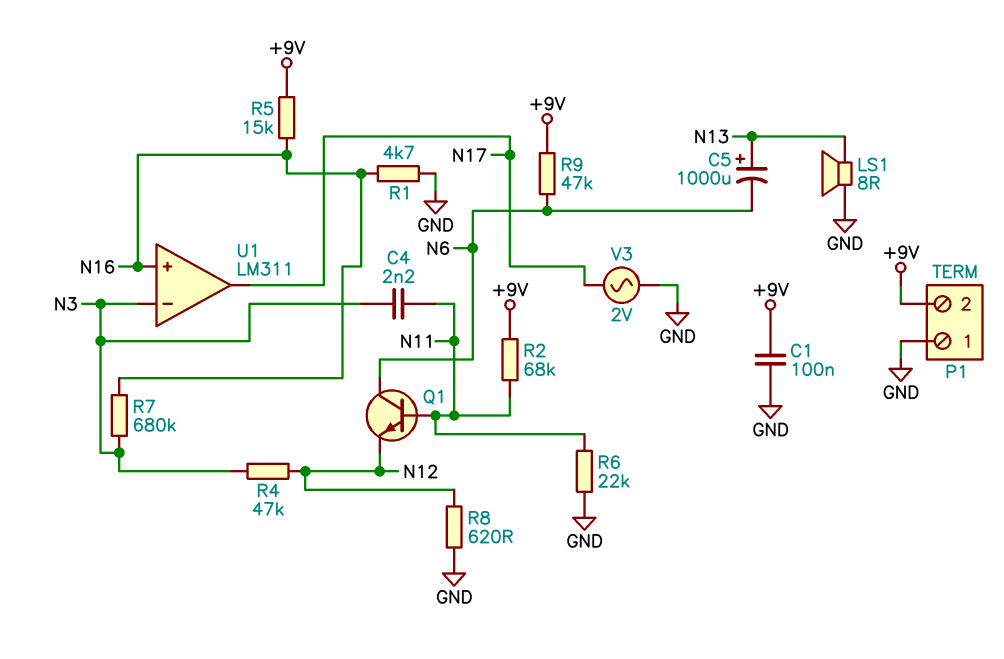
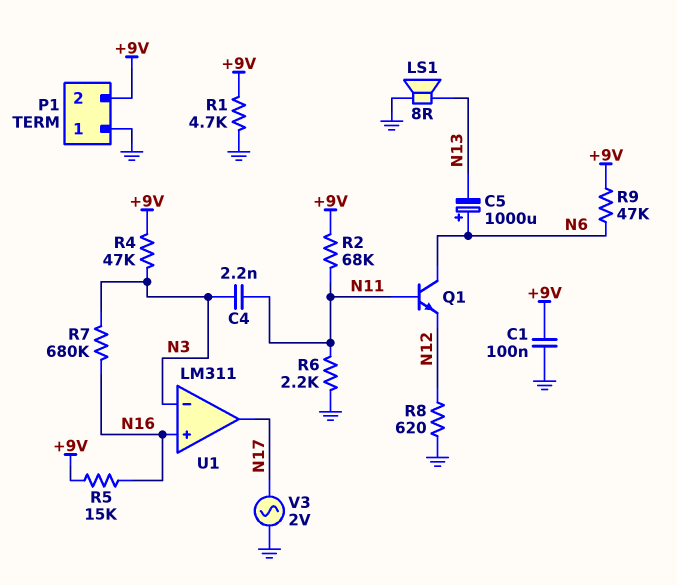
C5: 1000uF (plus N13, minus N6) -> 1000uF (plus N6, minus N13)
R1: 4.7k (GND, N16) -> 4.7k (+9V, GND)
R4: 47k (N3, N12) -> 47k (+9V, N3)
R6: 22k (GND, N11) -> 2.2k (GND, N11)

